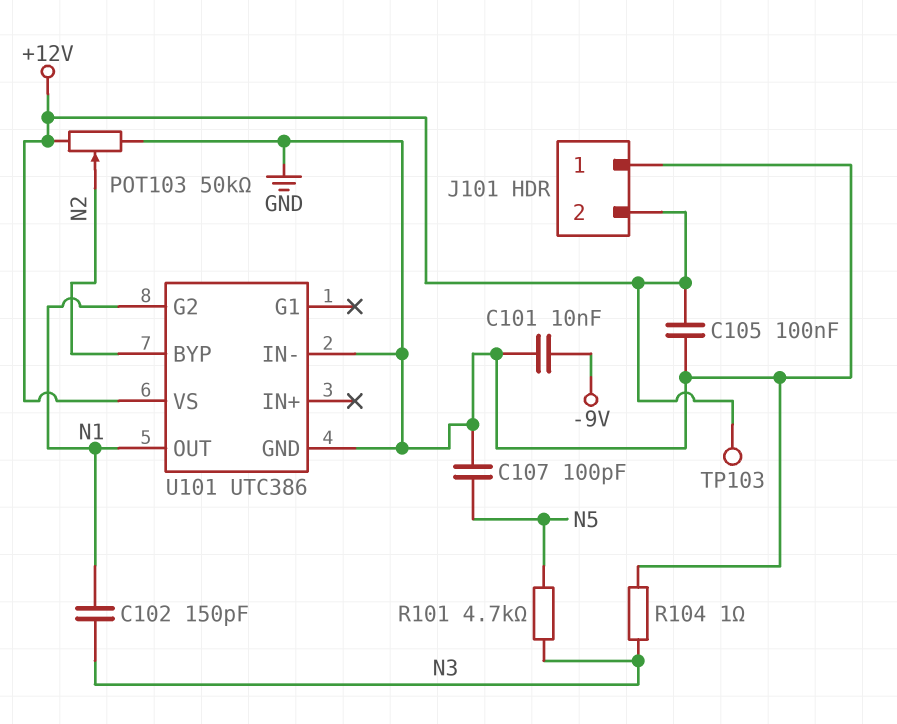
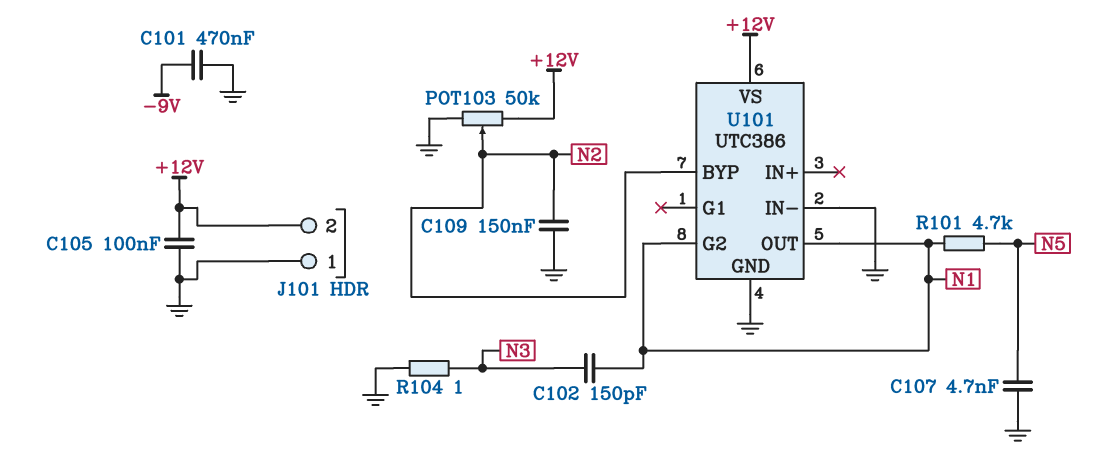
C101: 10nF (-9V, GND) -> 470nF (-9V, GND)
C107: 100pF (GND, N5) -> 4.7nF (GND, N5)
C109: none -> 150nF (GND, N2)
R101: 4.7k (N3, N5) -> 4.7k (N1, N5)
TP103: test point (+12V) -> none

